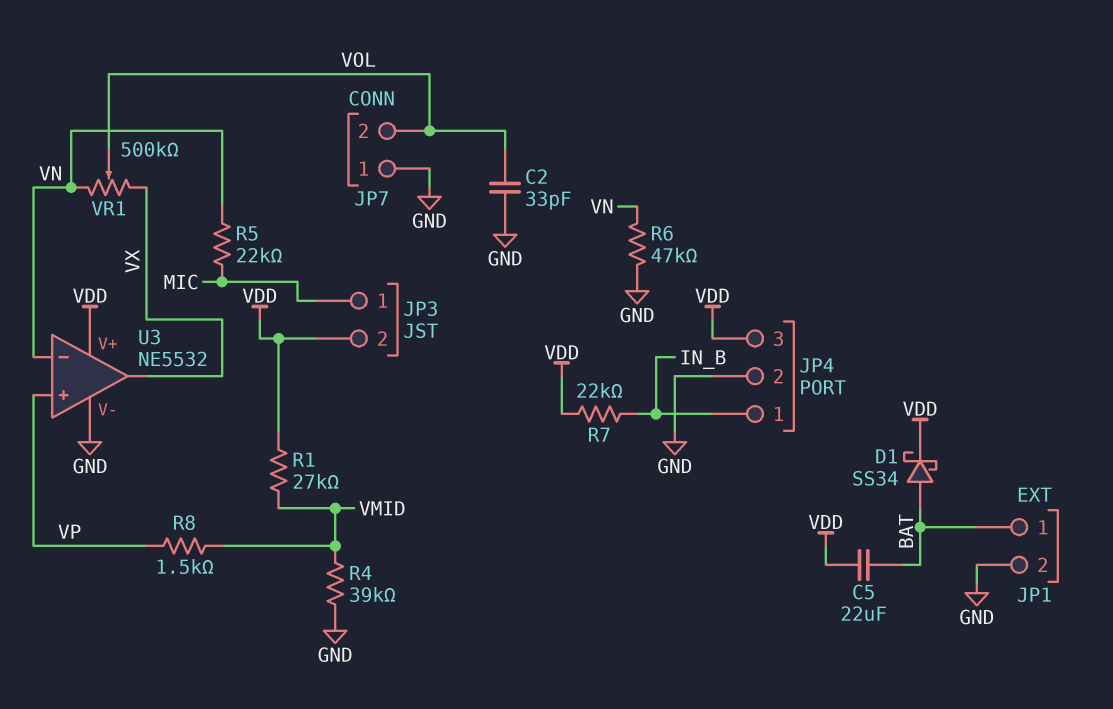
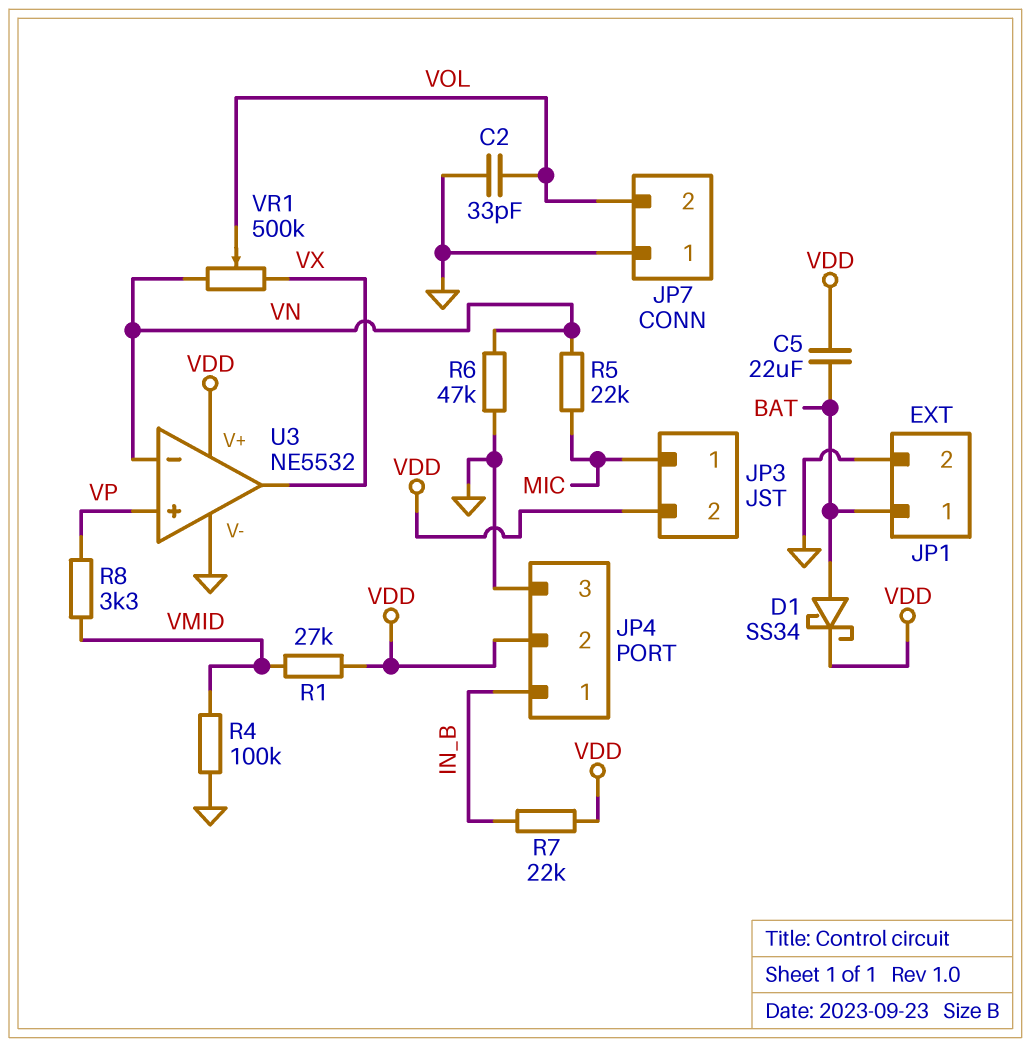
JP4 pin 2: GND -> VDD
JP4 pin 3: VDD -> GND
R4: 39k (GND, VMID) -> 100k (GND, VMID)
R8: 1.5k (VMID, VP) -> 3.3k (VMID, VP)

